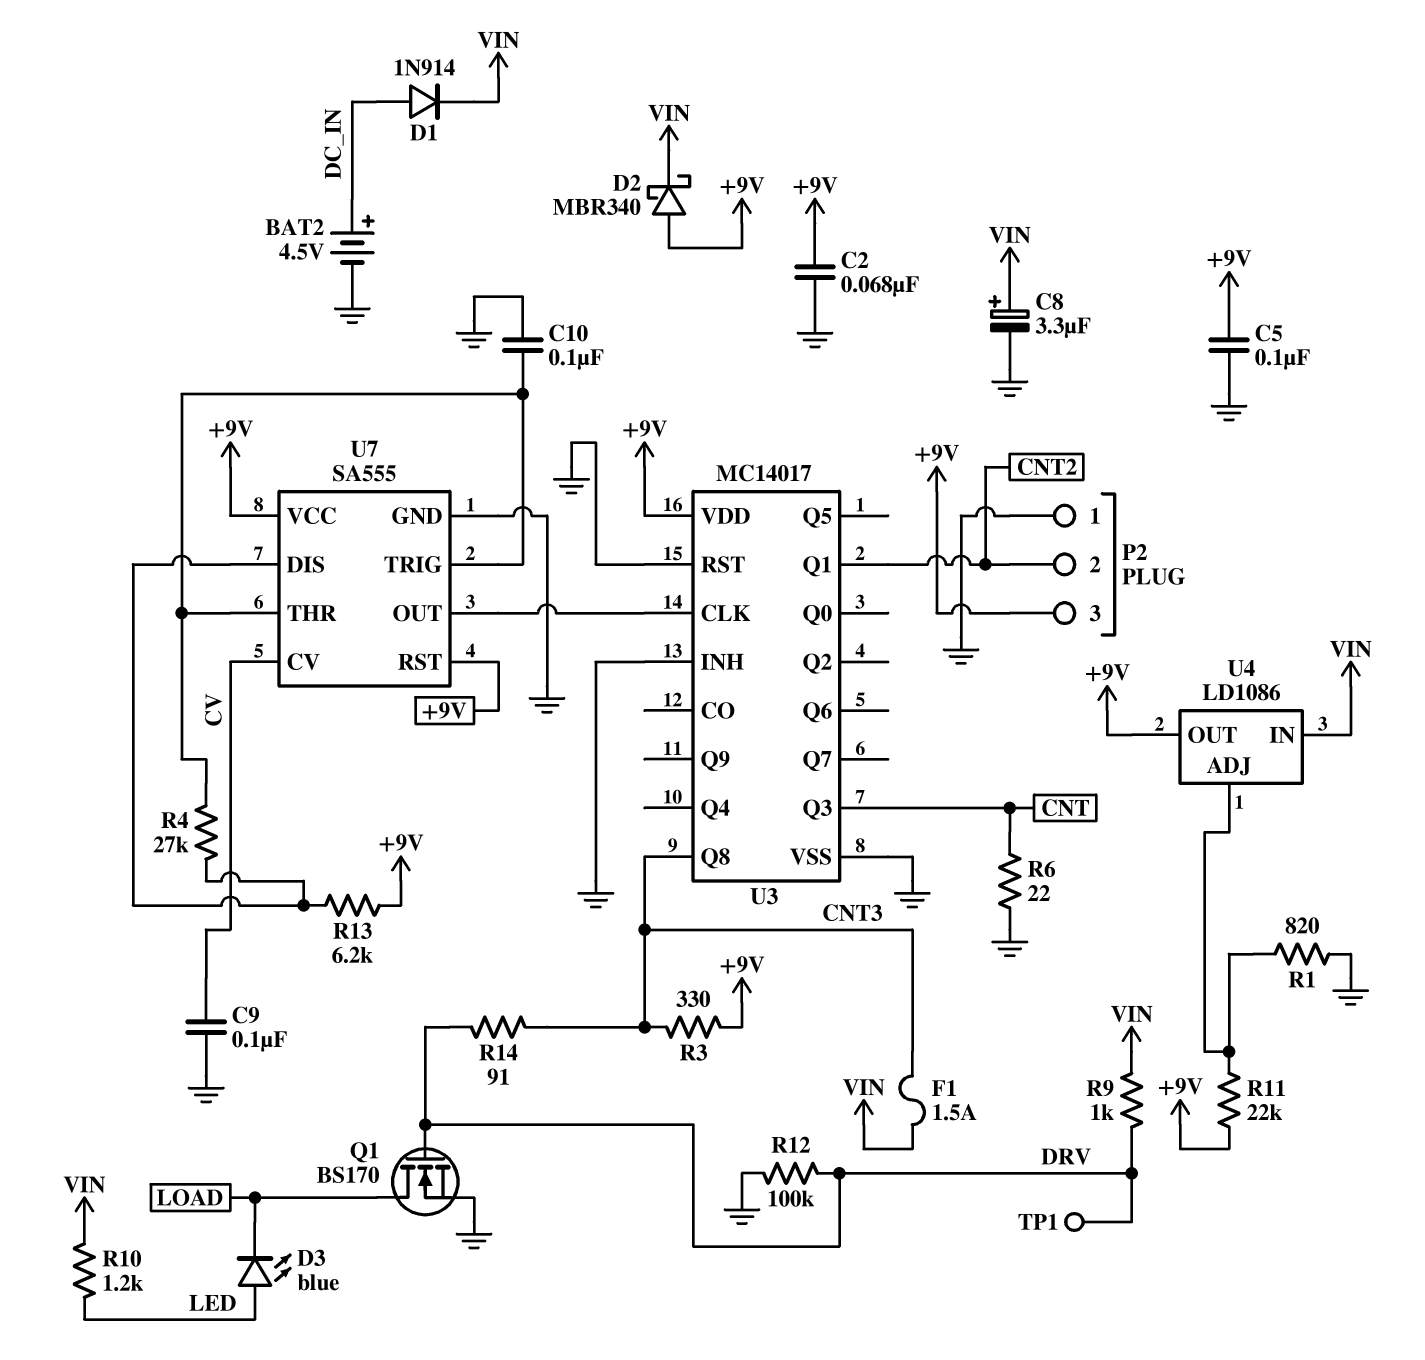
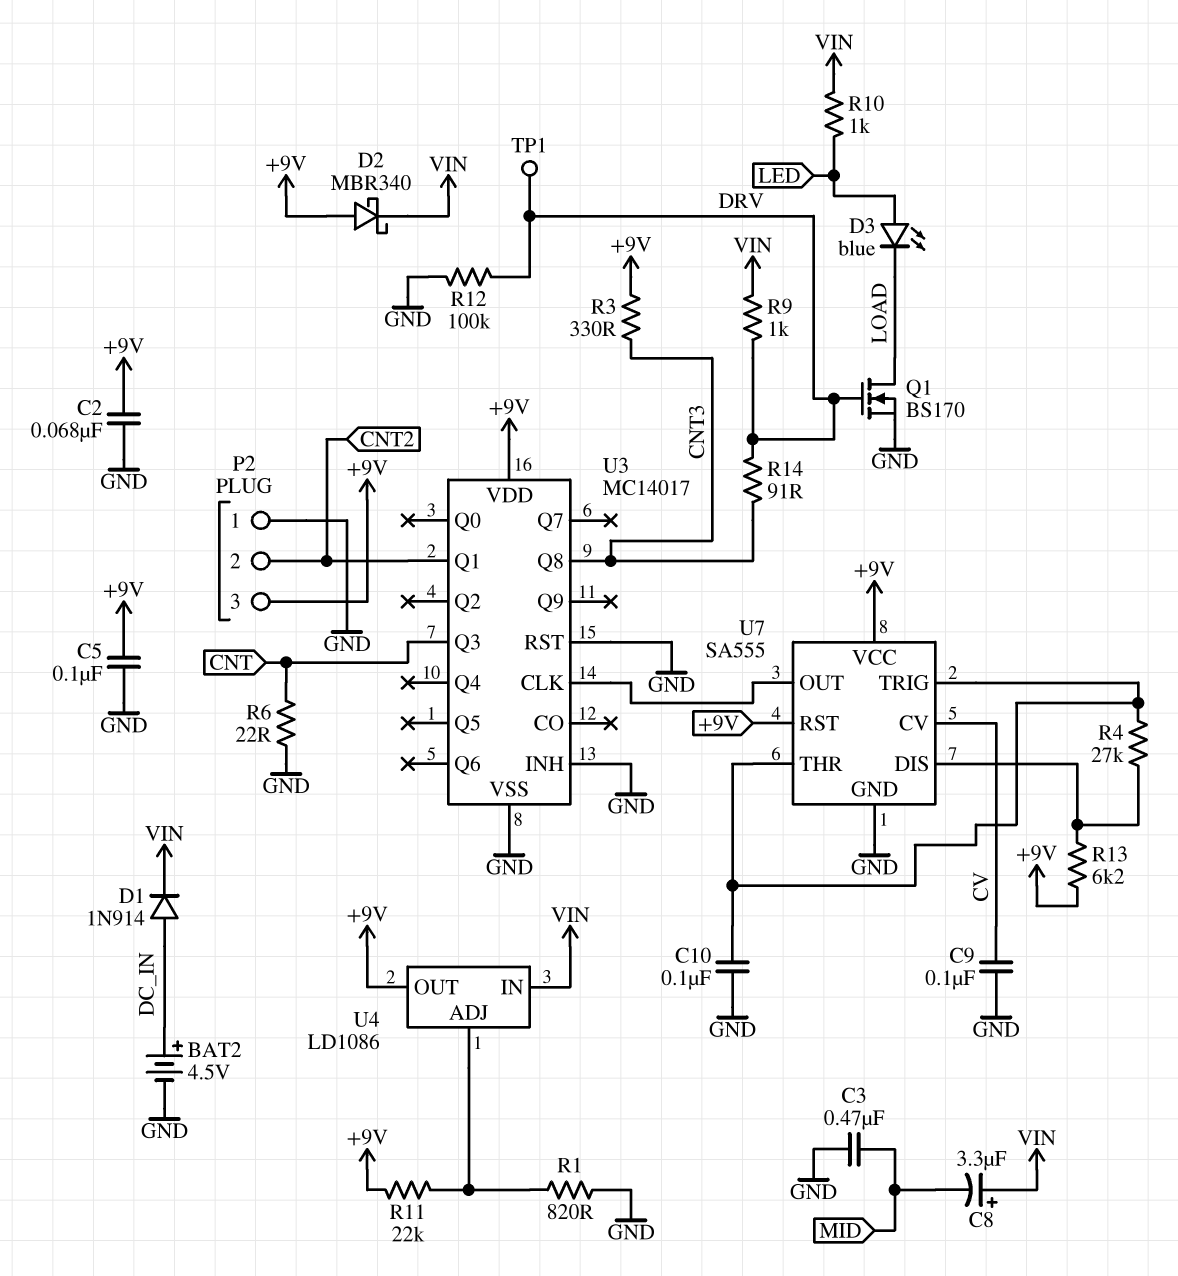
C3: none -> 470nF (GND, MID)
C8: 3.3uF (plus VIN, minus GND) -> 3.3uF (plus VIN, minus MID)
F1: 1.5A (CNT3, VIN) -> none
R10: 1.2k (LED, VIN) -> 1k (LED, VIN)

